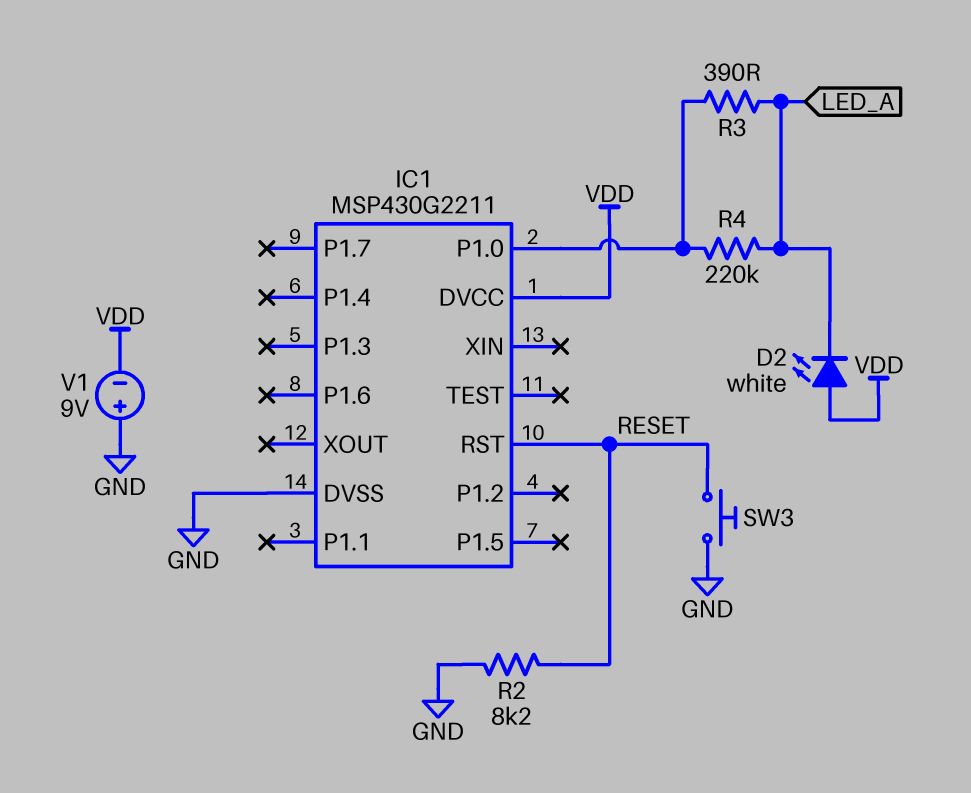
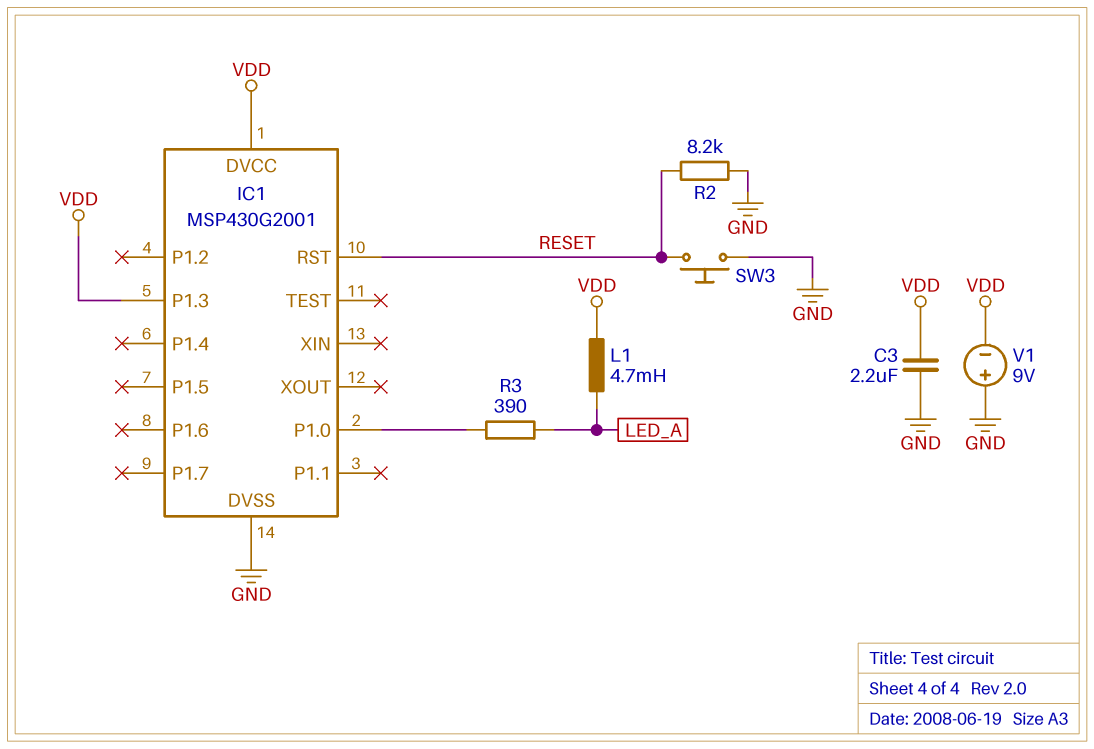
C3: none -> 2.2uF (GND, VDD)
D2: LED white (A VDD, K LED_A) -> none
IC1: MSP430G2211 -> MSP430G2001
IC1 pin P1.3: none -> VDD
L1: none -> 4.7mH (LED_A, VDD)
R4: 220k (IC1/P1.0, LED_A) -> none

